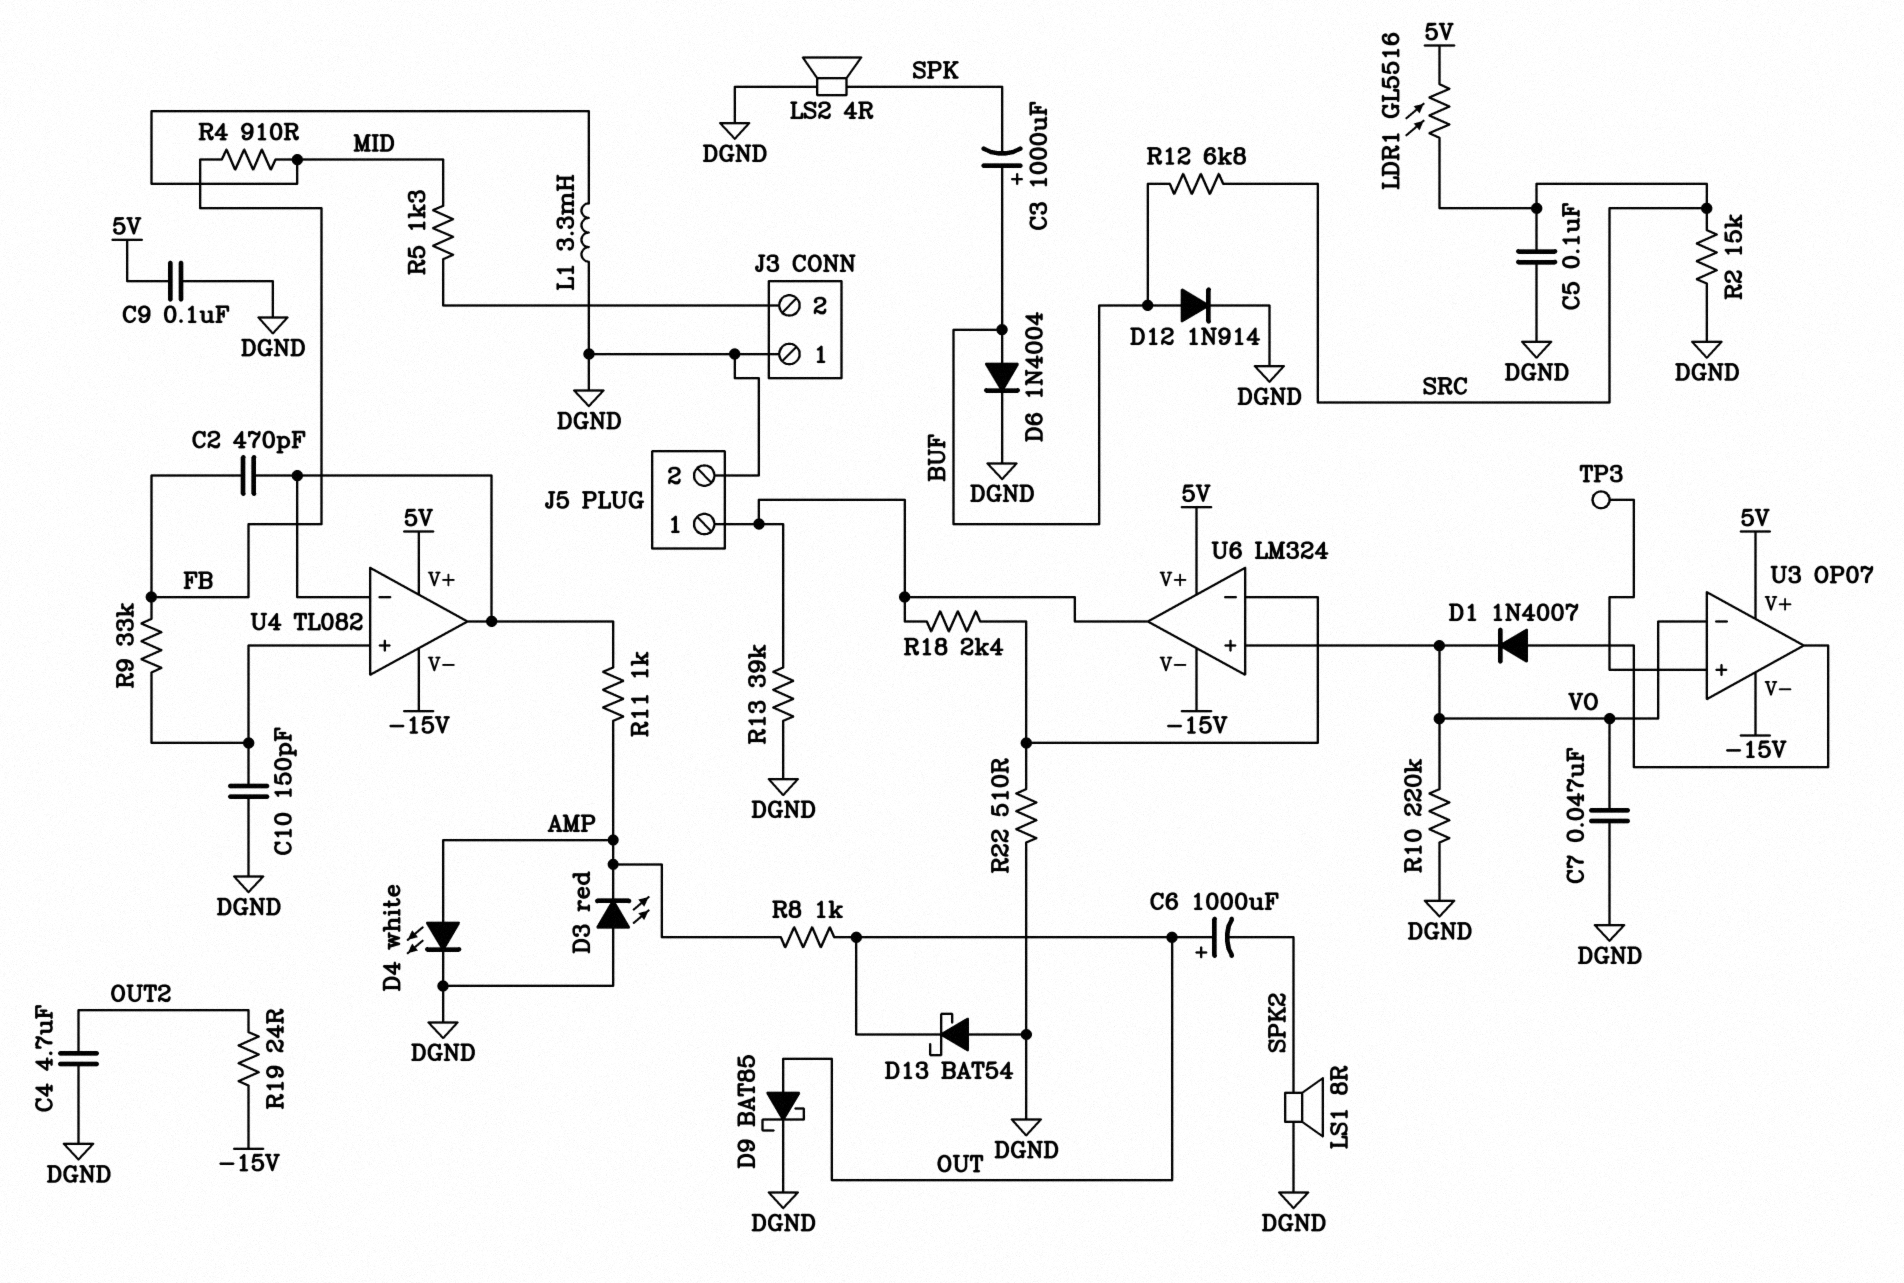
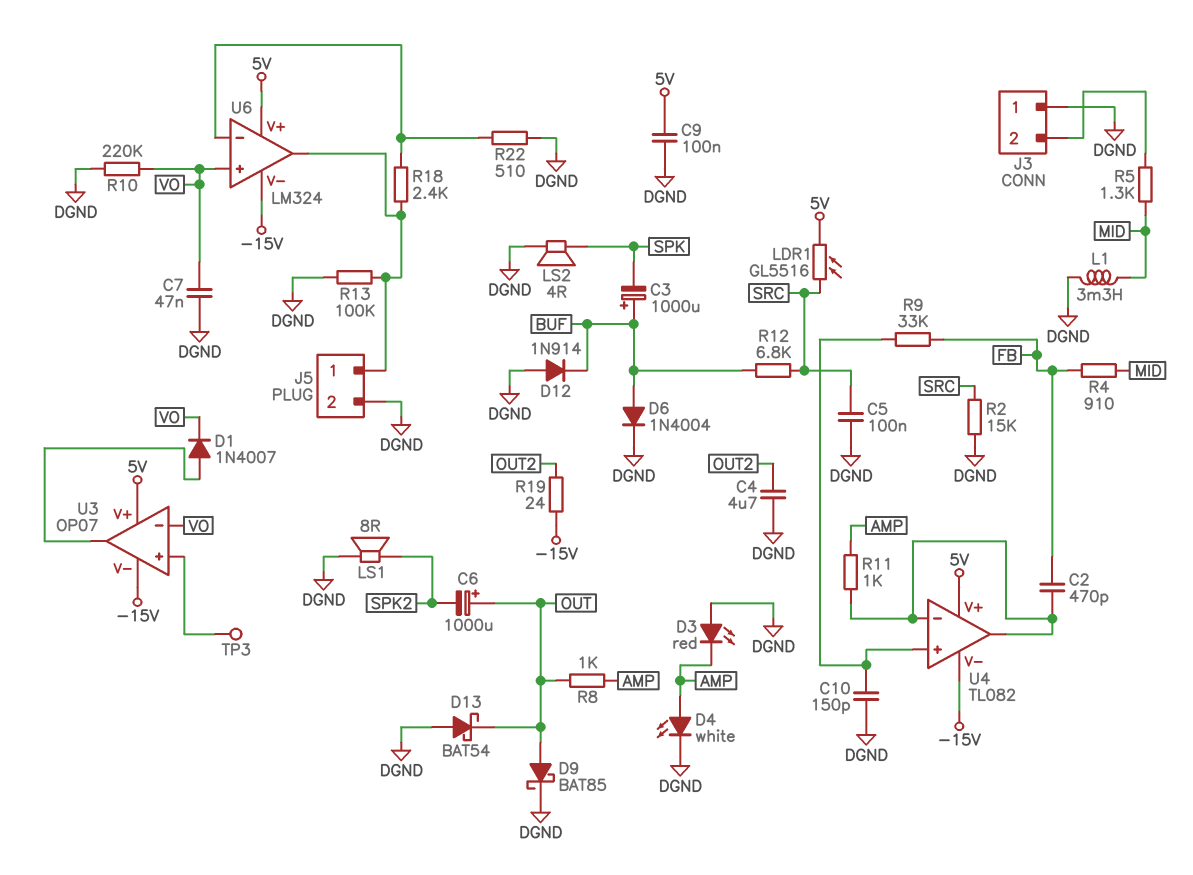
D12: diode 1N914 (A BUF, K DGND) -> diode 1N914 (A DGND, K BUF)
R13: 39k (DGND, J5/1) -> 100k (DGND, J5/1)

